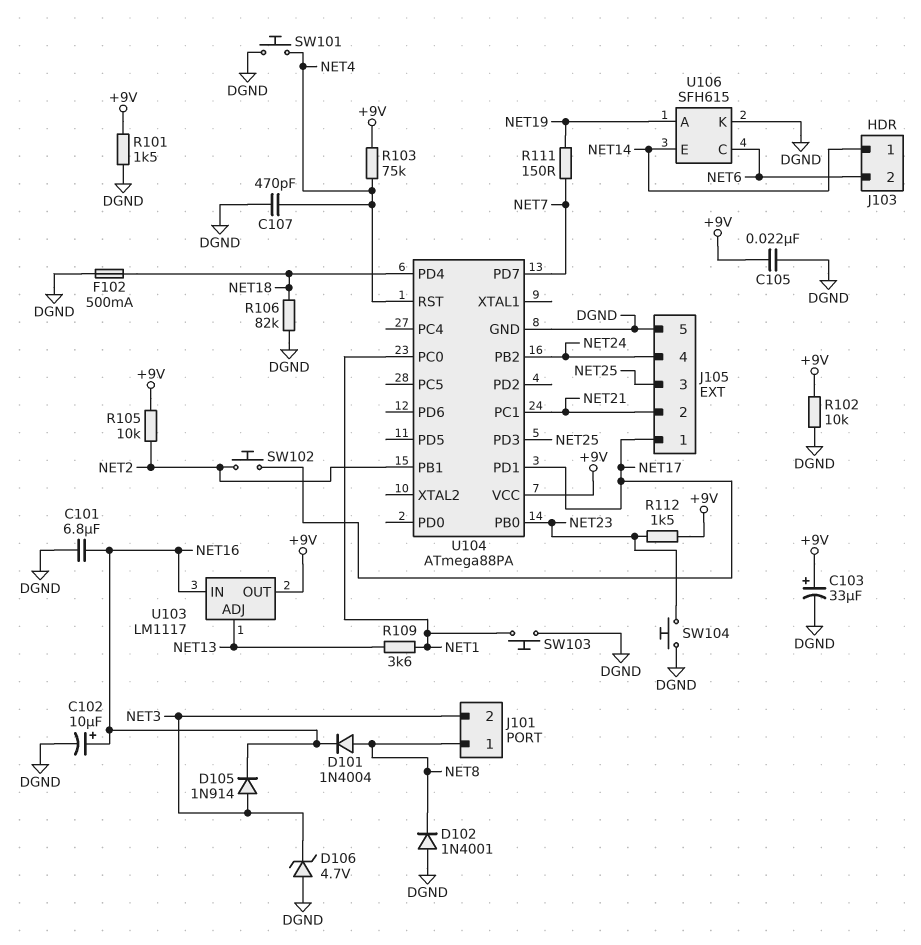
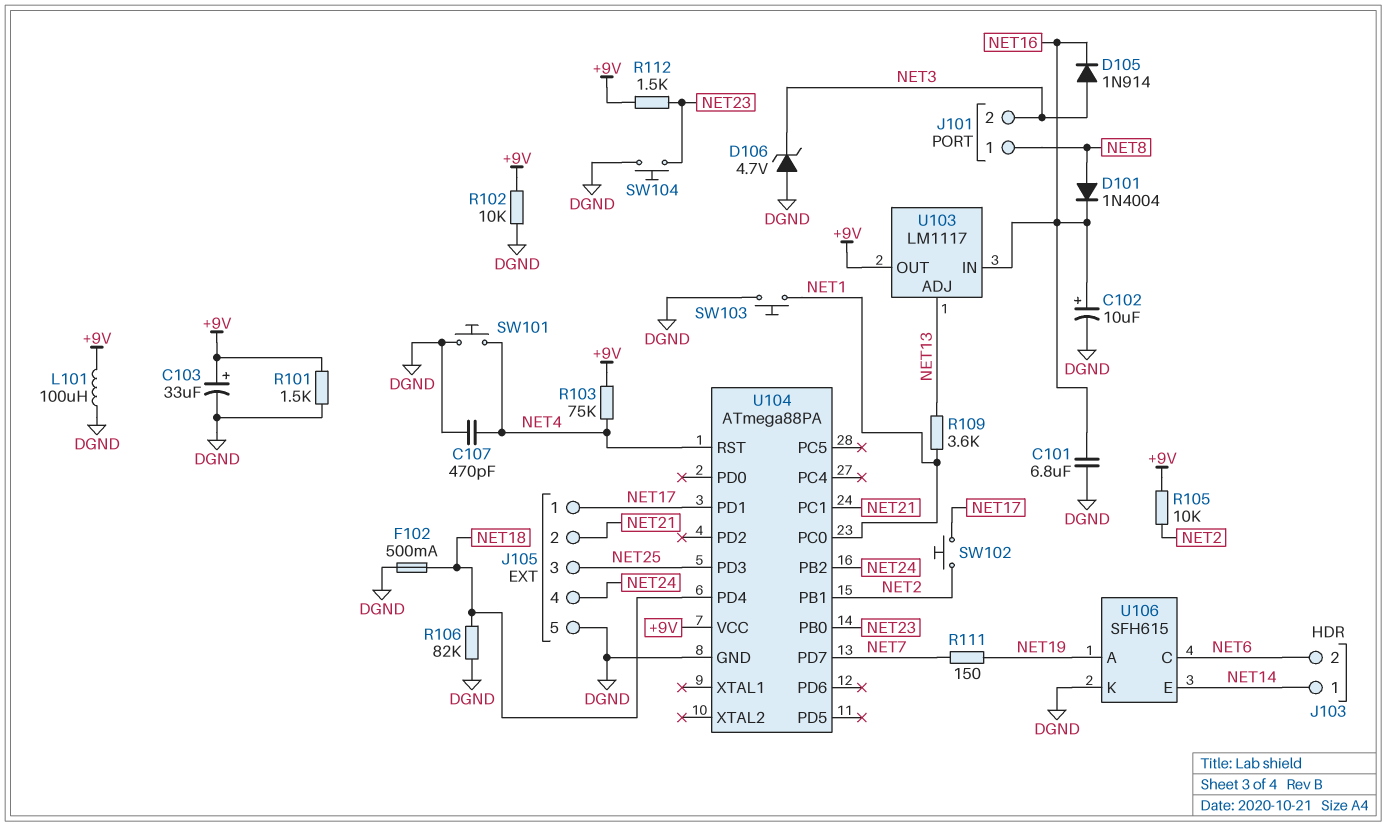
C105: 22nF (+9V, DGND) -> none
D102: diode 1N4001 (A DGND, K NET8) -> none
L101: none -> 100uH (+9V, DGND)

